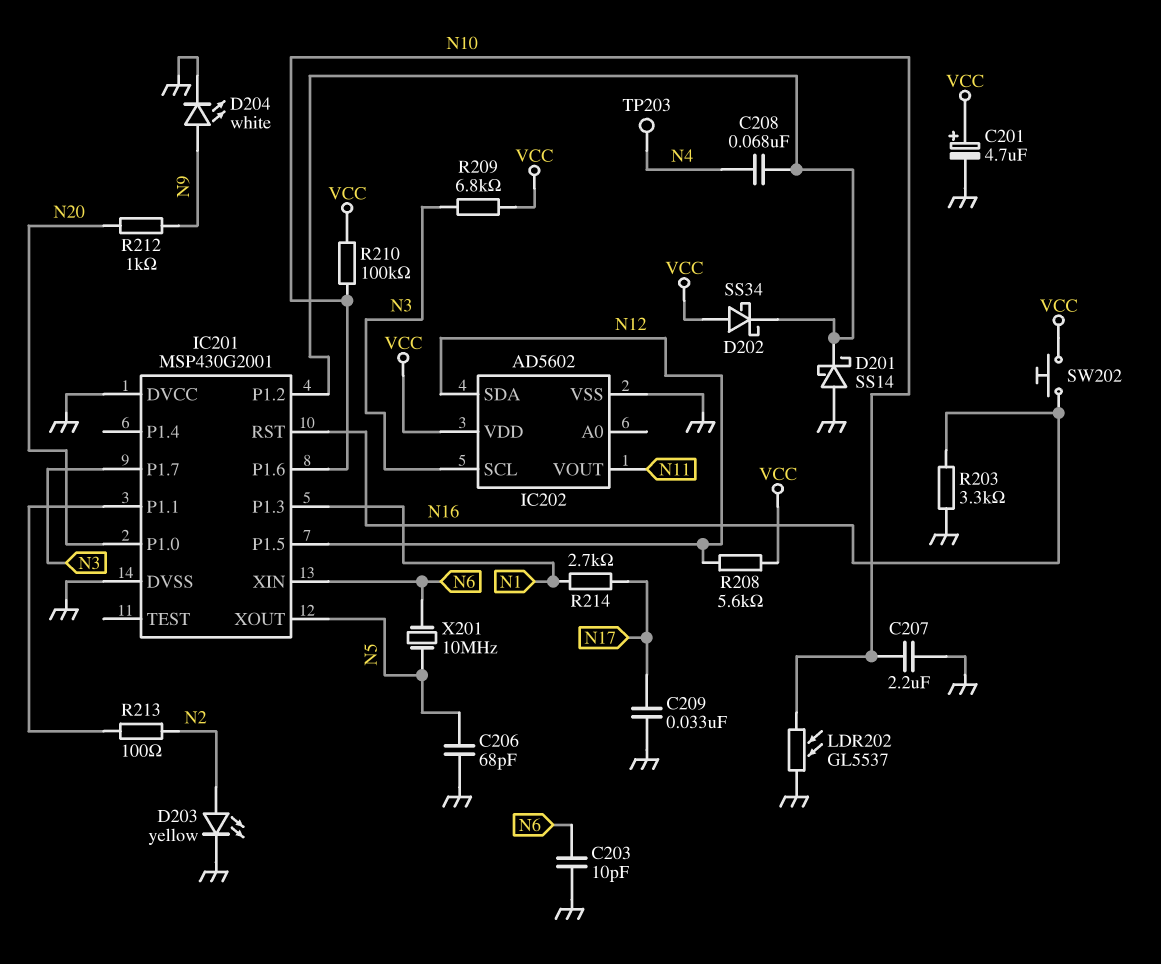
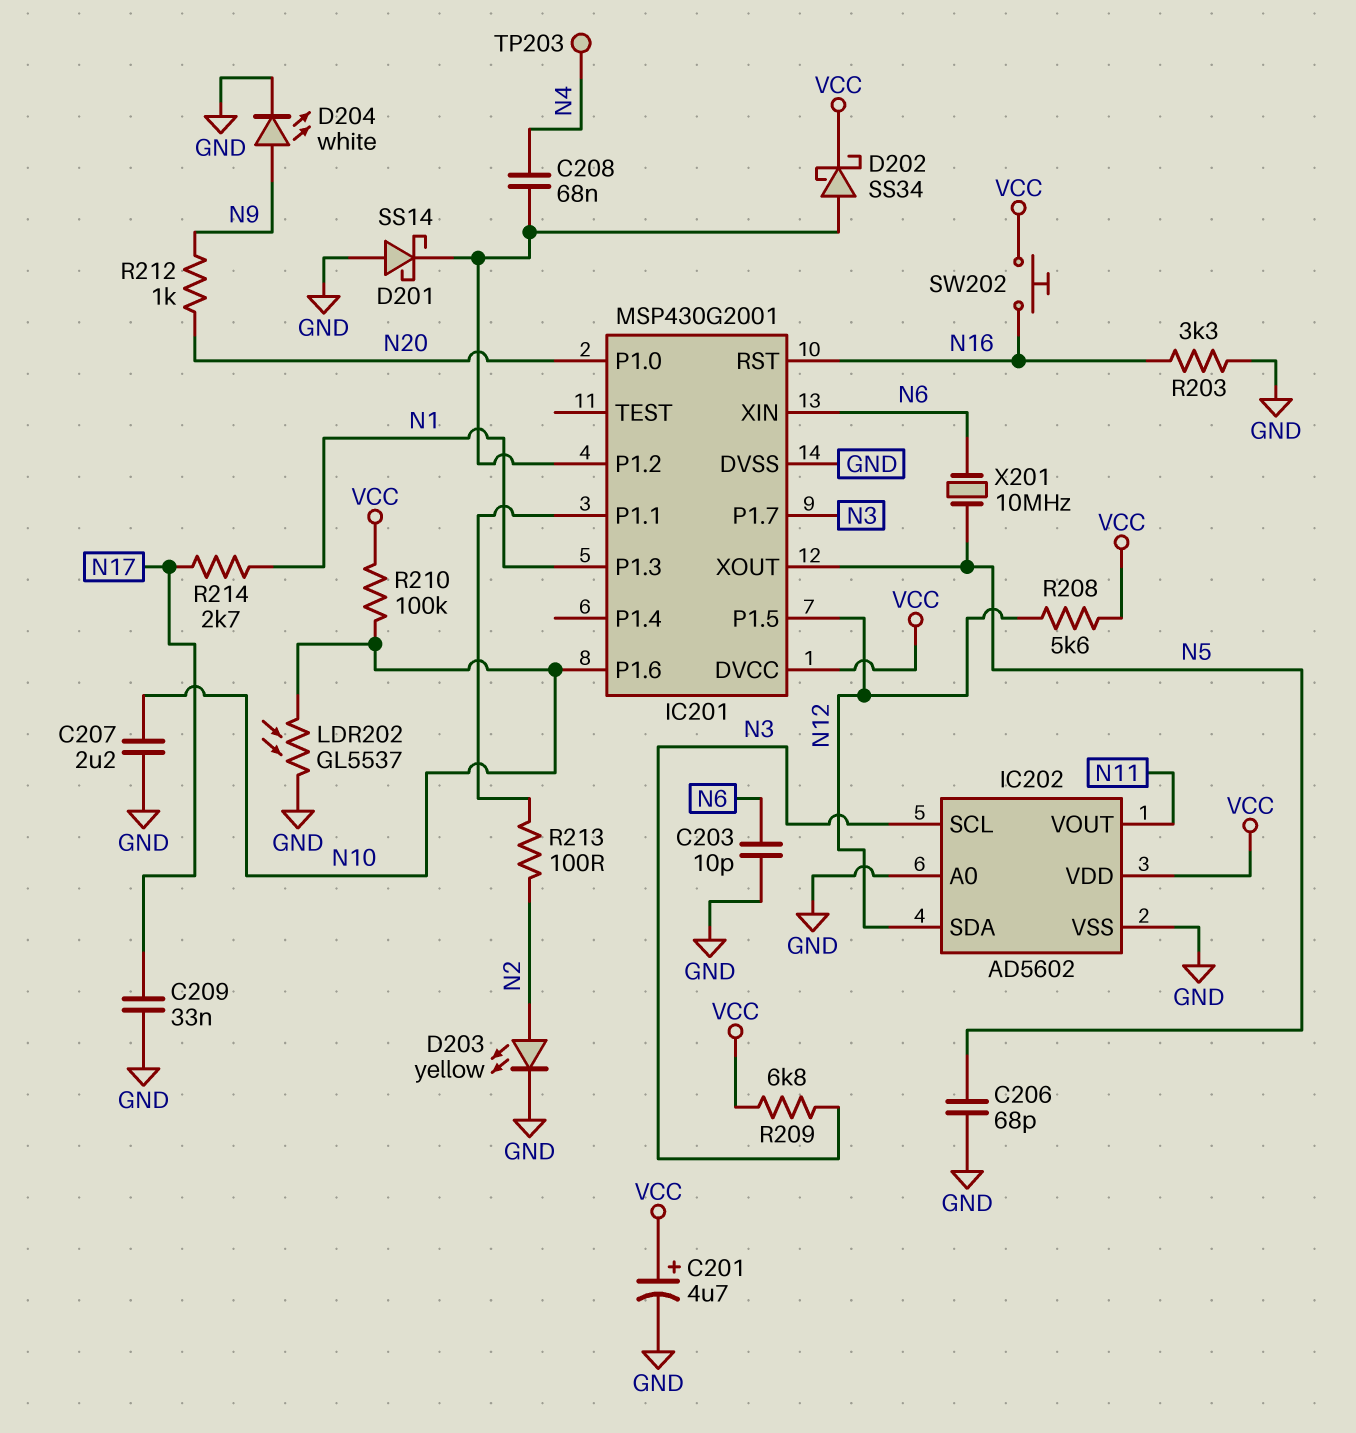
D202: schottky SS34 (A VCC, K IC201/P1.2) -> schottky SS34 (A IC201/P1.2, K VCC)
IC201 pin DVCC: GND -> VCC
IC202 pin A0: none -> GND

